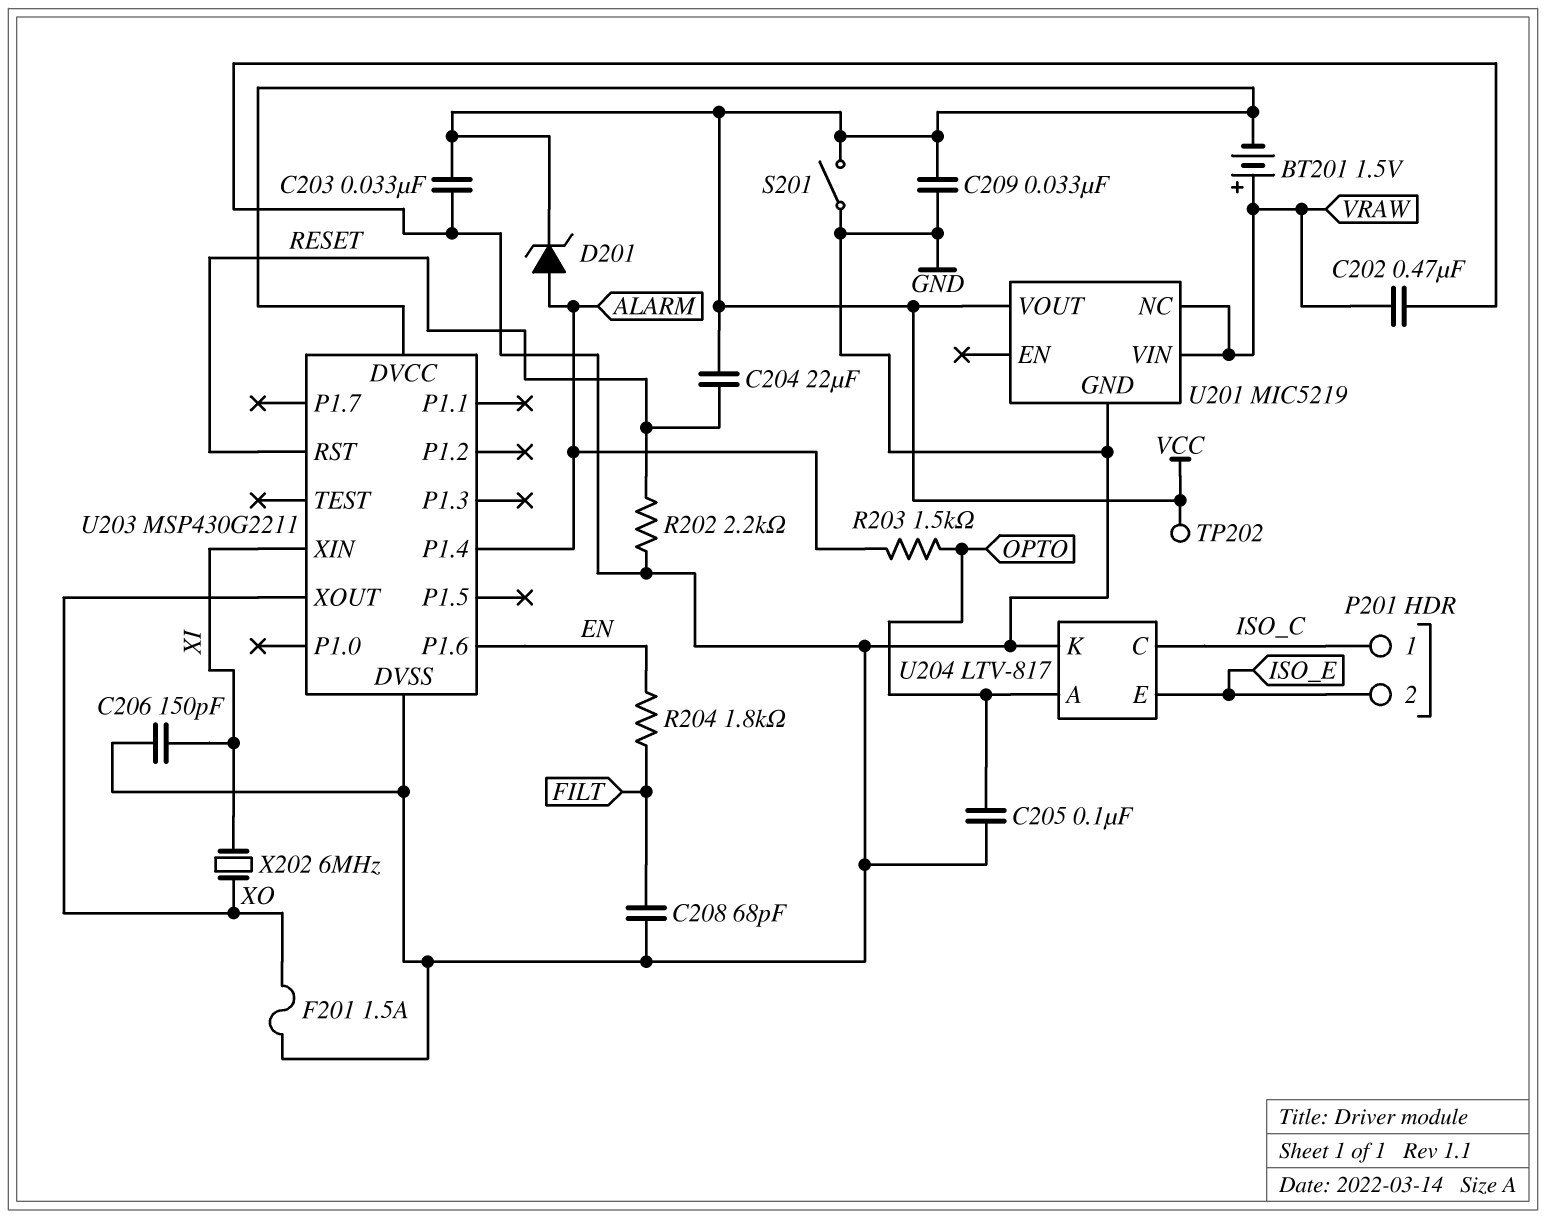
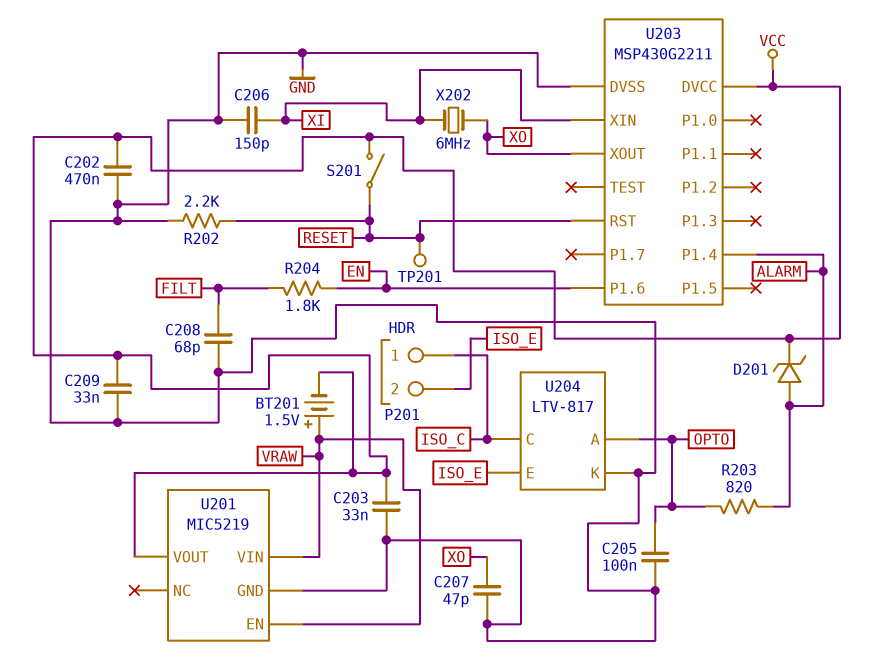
C202: 470nF (GND, VRAW) -> 470nF (GND, VCC)
C204: 22uF (RESET, VCC) -> none
C207: none -> 47pF (GND, XO)
F201: 1.5A (GND, XO) -> none
R203: 1.5k (ALARM, OPTO) -> 820 (ALARM, OPTO)
S201: switch (GND, VCC) -> switch (RESET, VCC)
TP201: none -> test point (RESET)
TP202: test point (VCC) -> none
U201 pin EN: none -> VRAW
U201 pin NC: VRAW -> none

